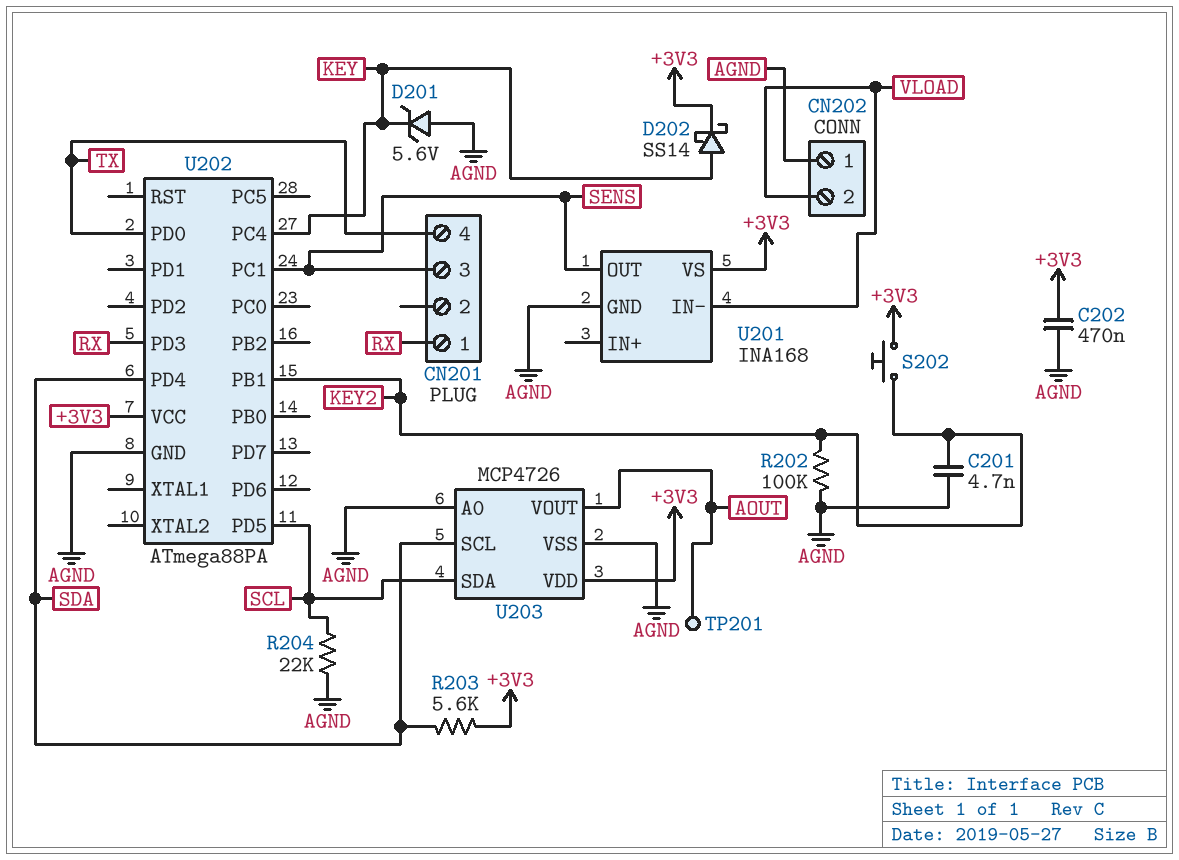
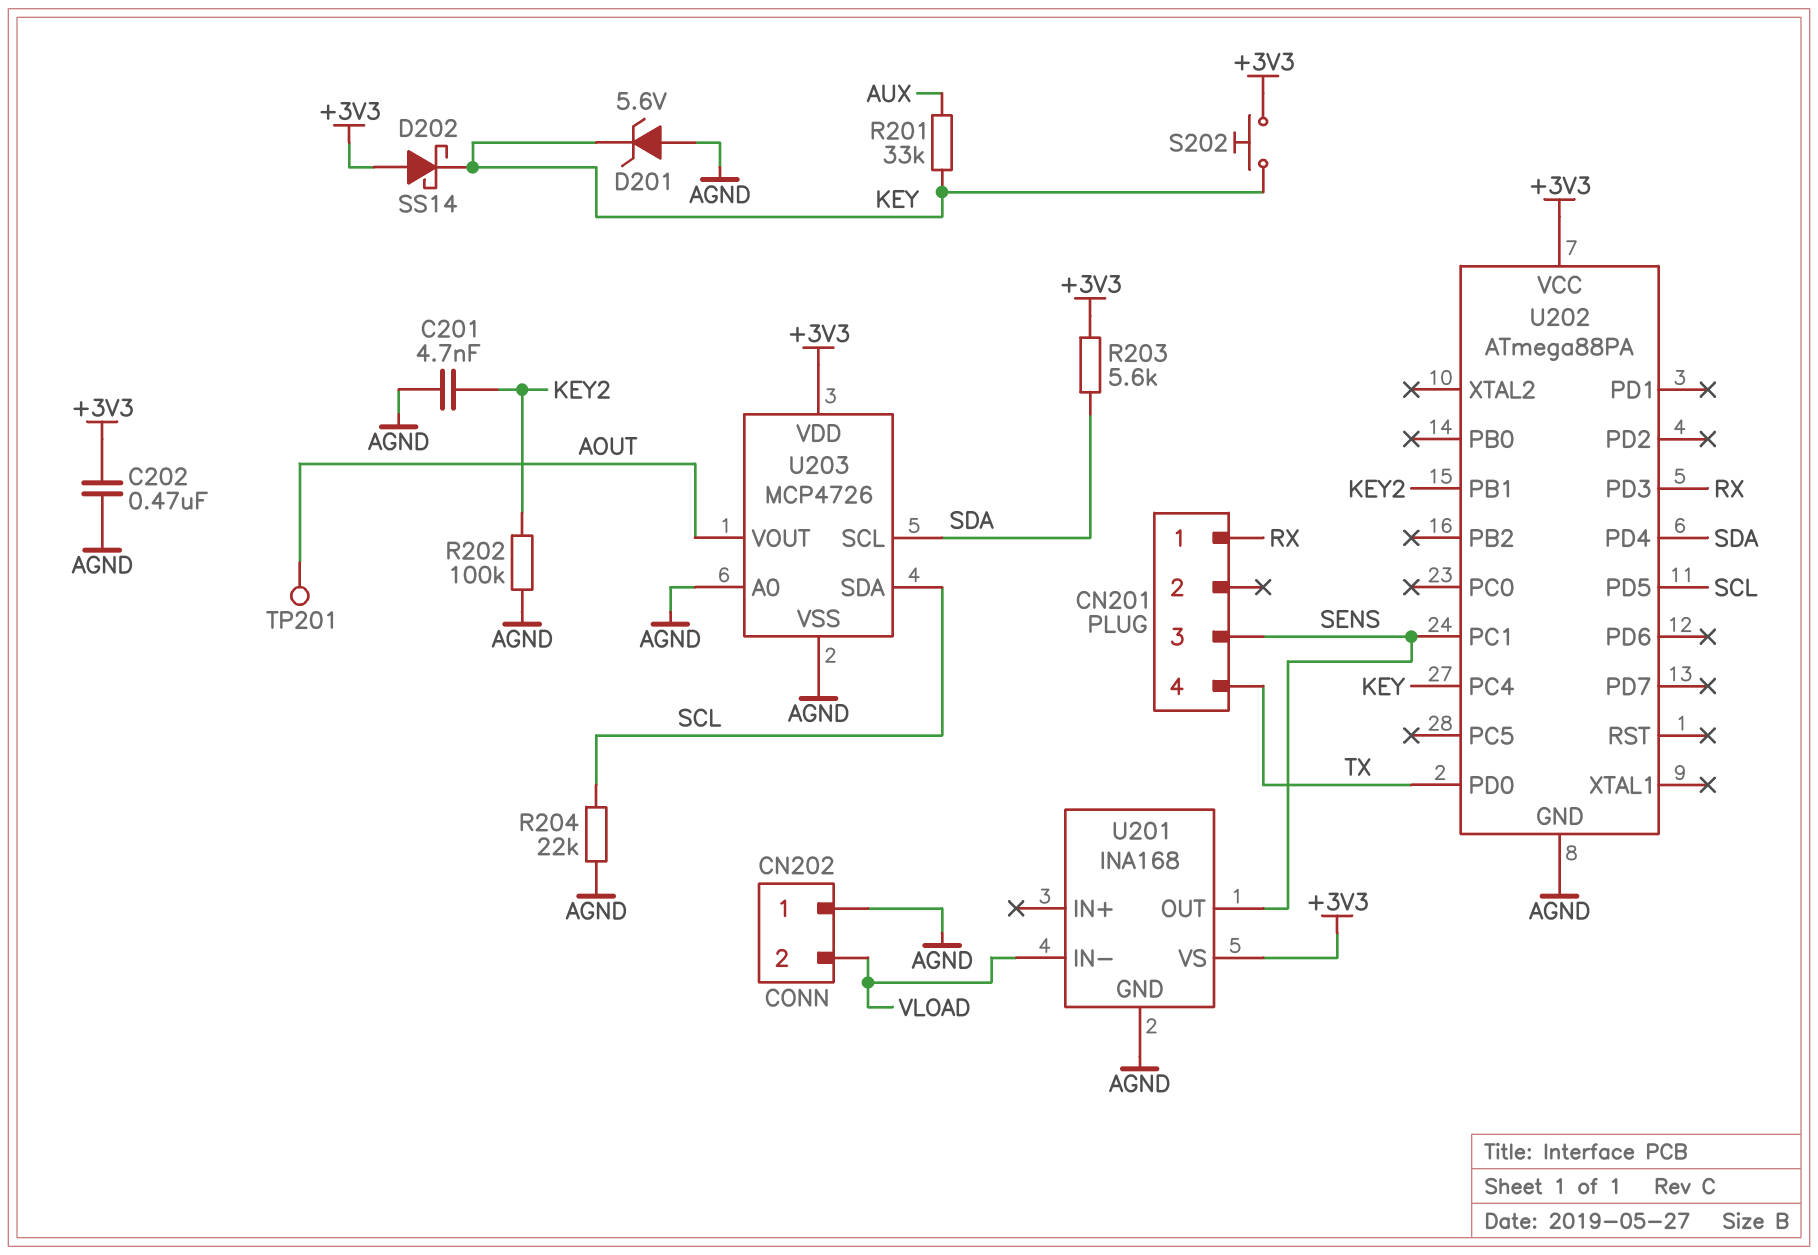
D202: schottky SS14 (A KEY, K +3V3) -> schottky SS14 (A +3V3, K KEY)
R201: none -> 33k (AUX, KEY)
S202: button (+3V3, KEY2) -> button (+3V3, KEY)

